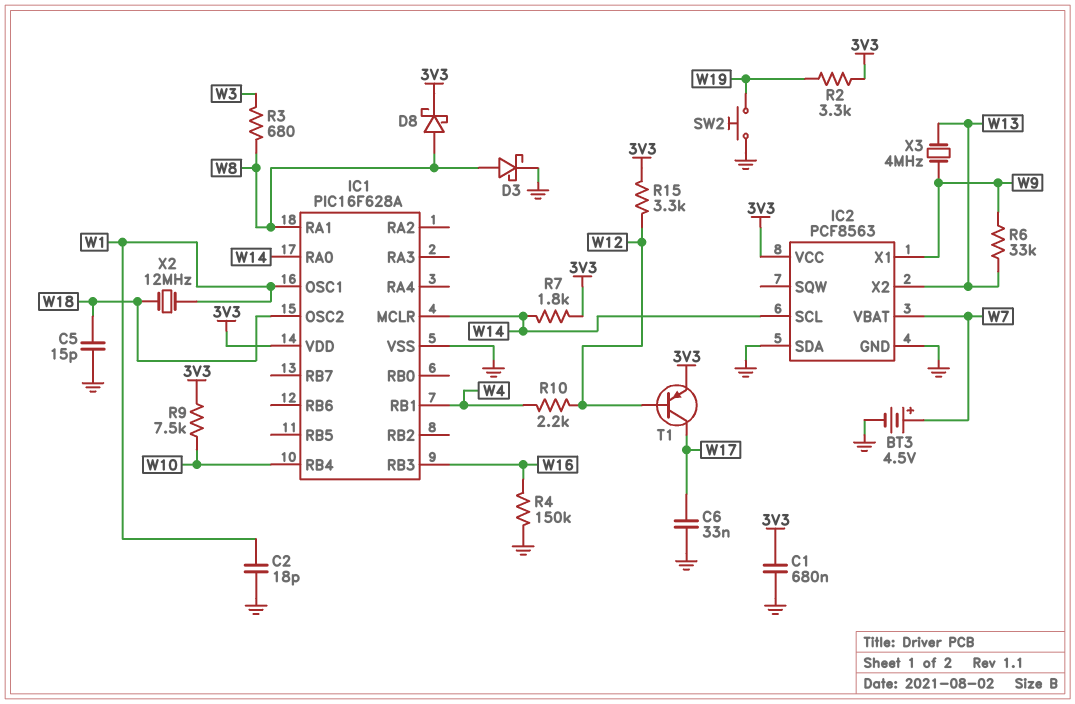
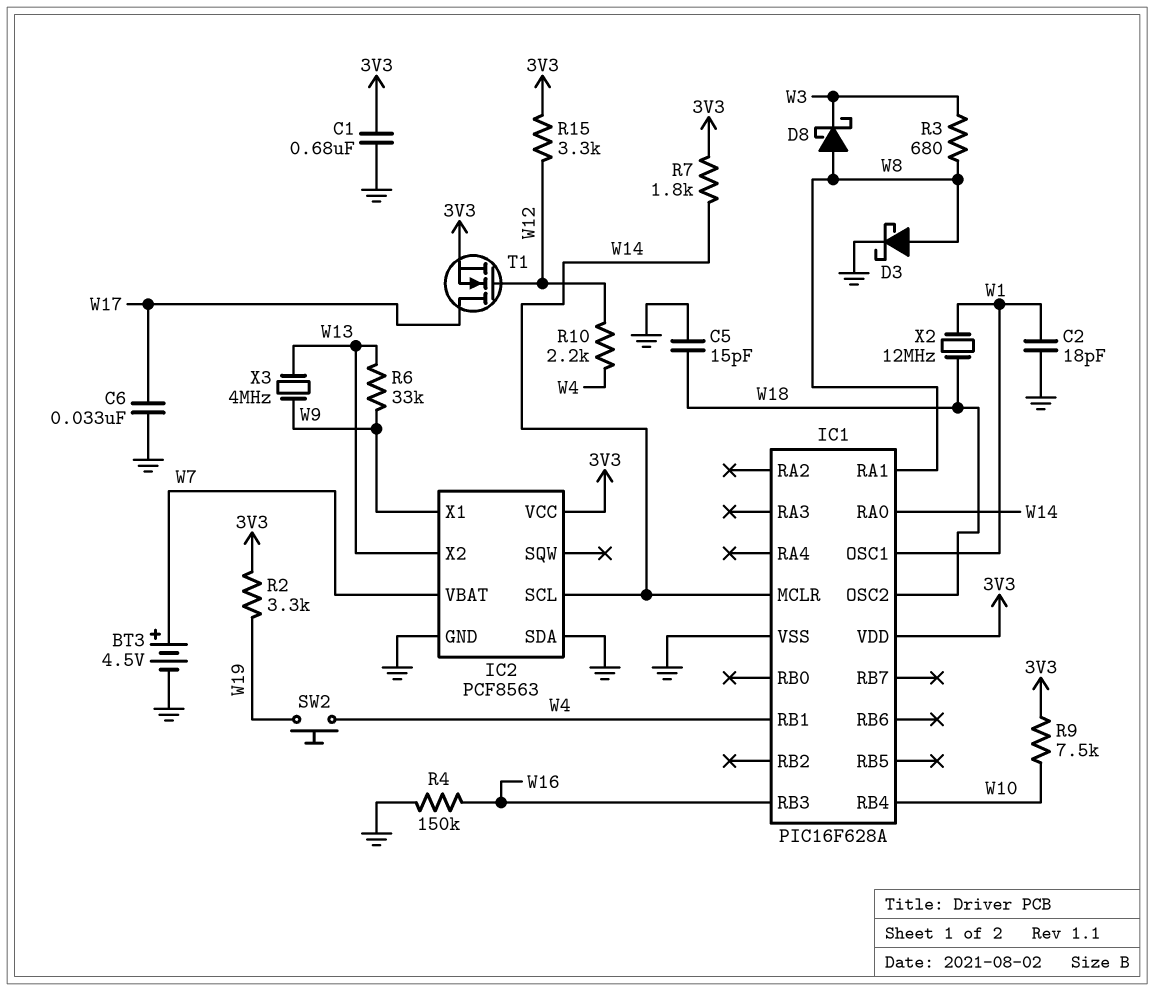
D8: schottky (A W8, K 3V3) -> schottky (A W8, K W3)
SW2: button (GND, W19) -> button (W4, W19)
T1: PNP (B W12, C W17, E 3V3) -> NMOS (G W12, D W17, S 3V3)

